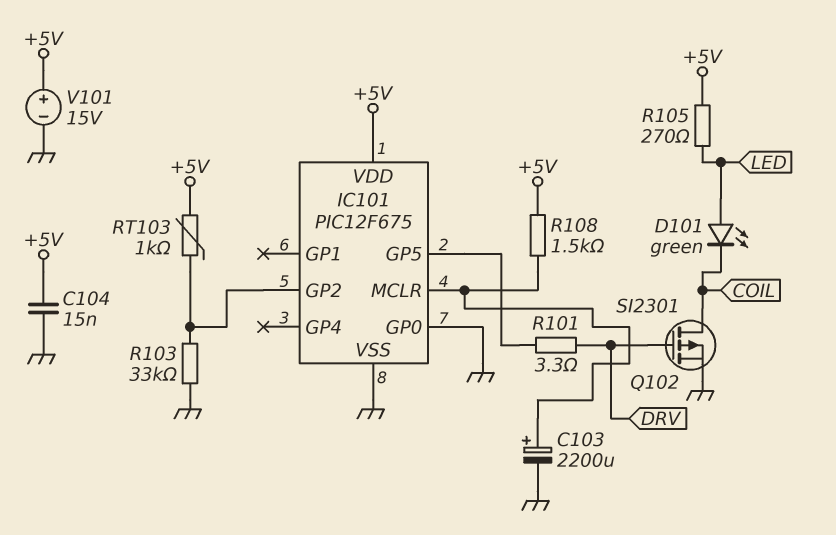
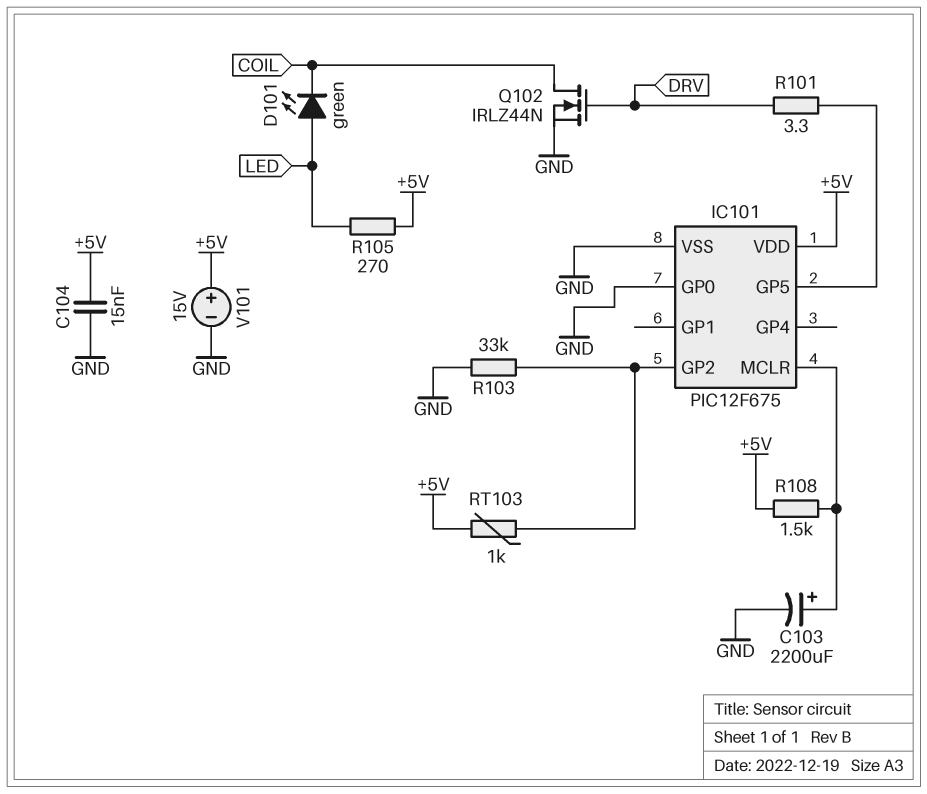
Q102: PMOS SI2301 (G DRV, D COIL, S GND) -> NMOS IRLZ44N (G DRV, D COIL, S GND)

